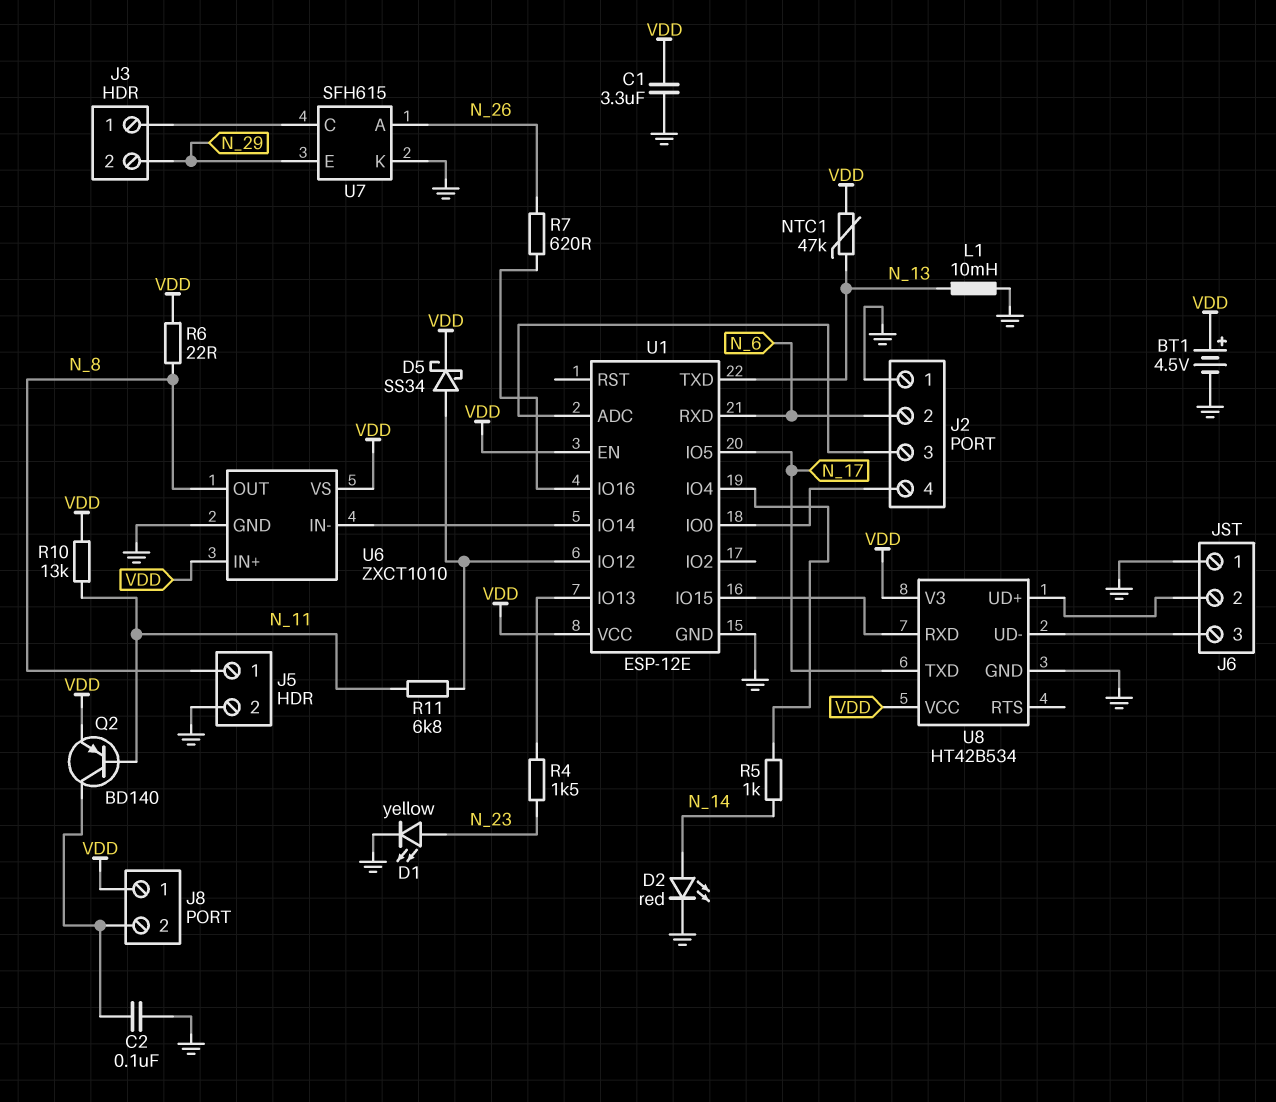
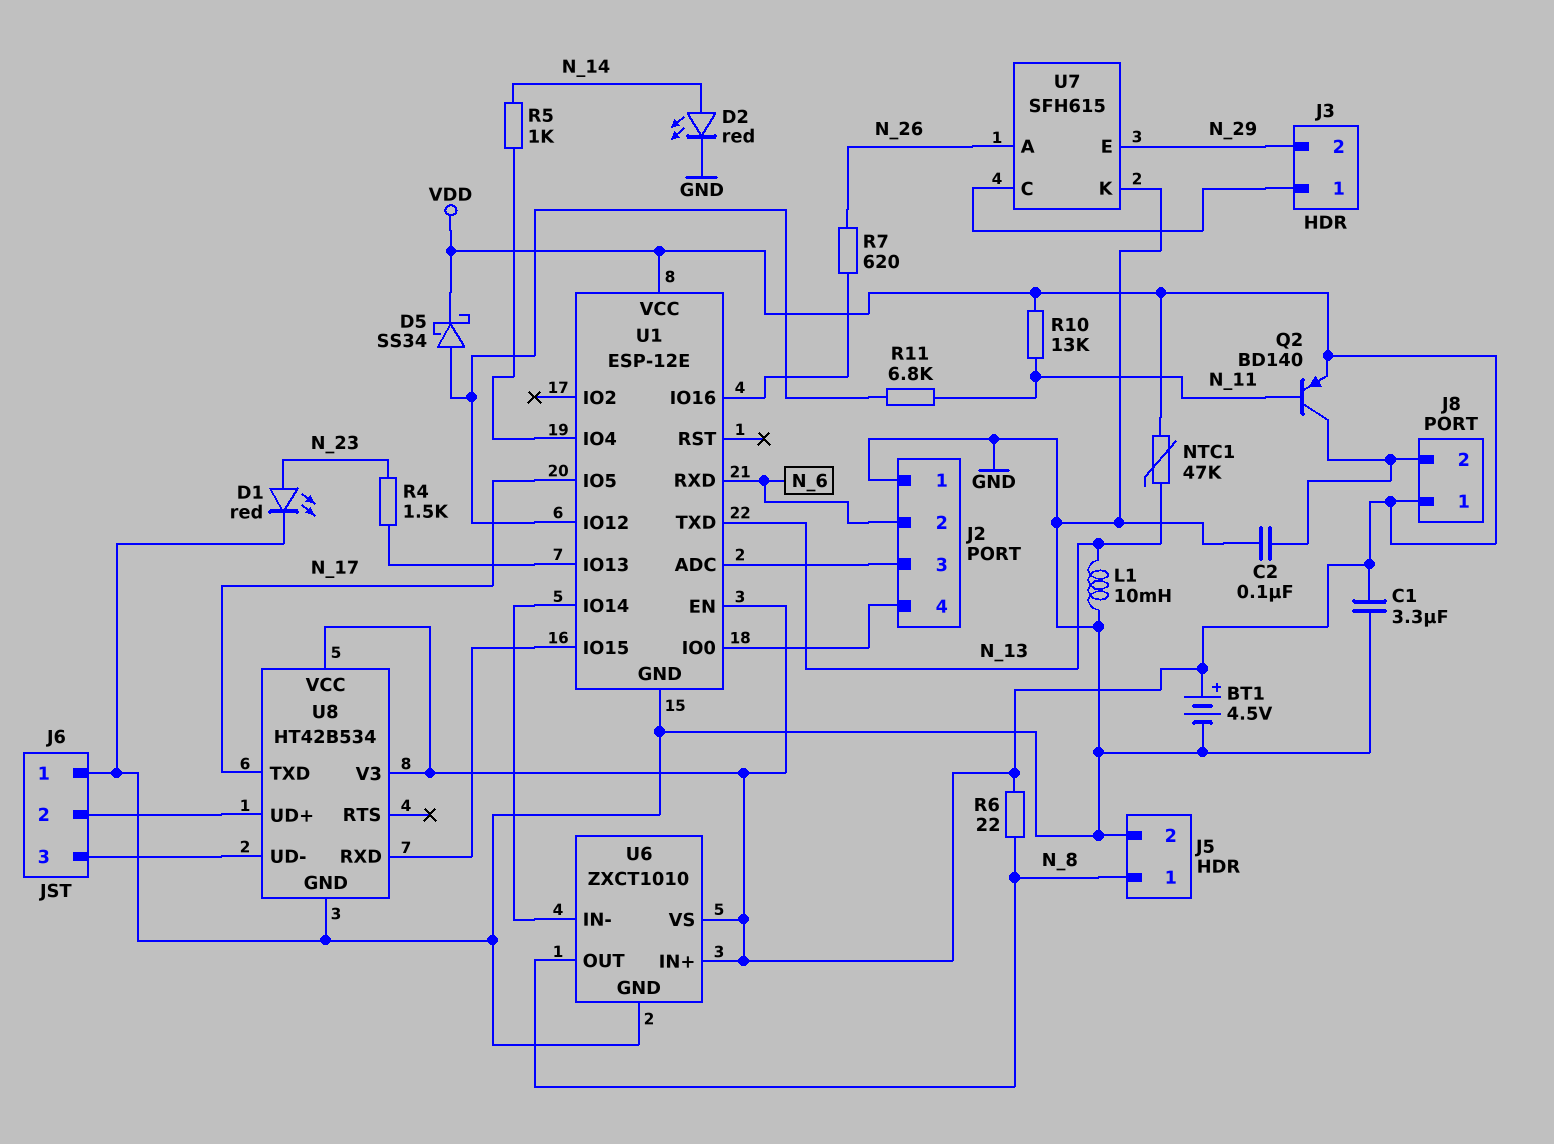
D1: LED yellow (A N_23, K GND) -> LED red (A N_23, K GND)

